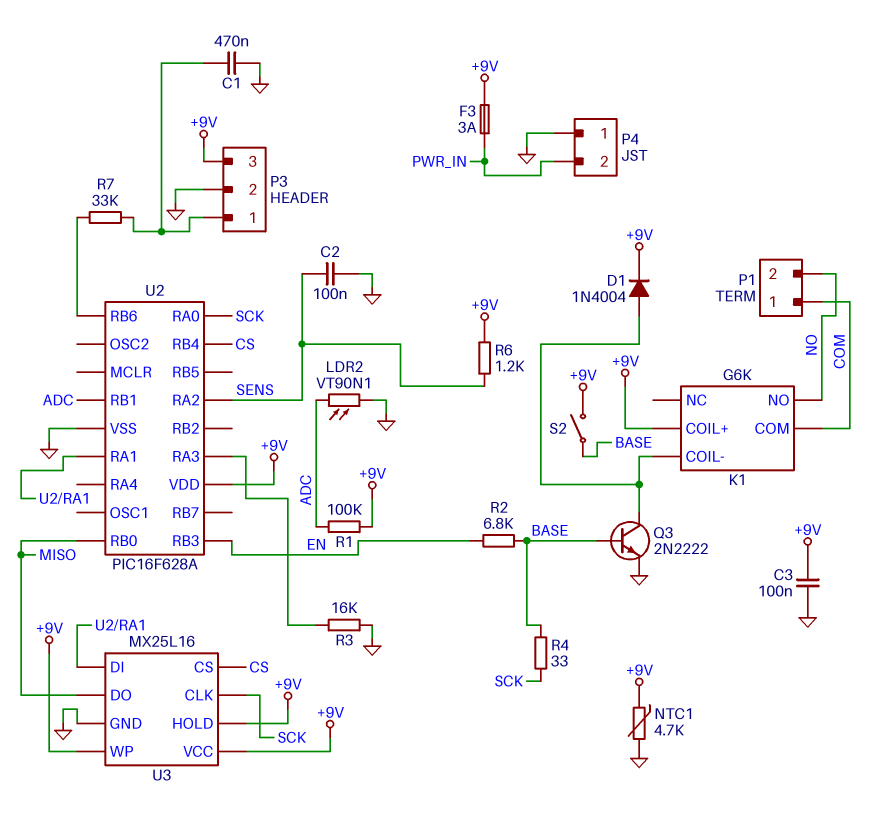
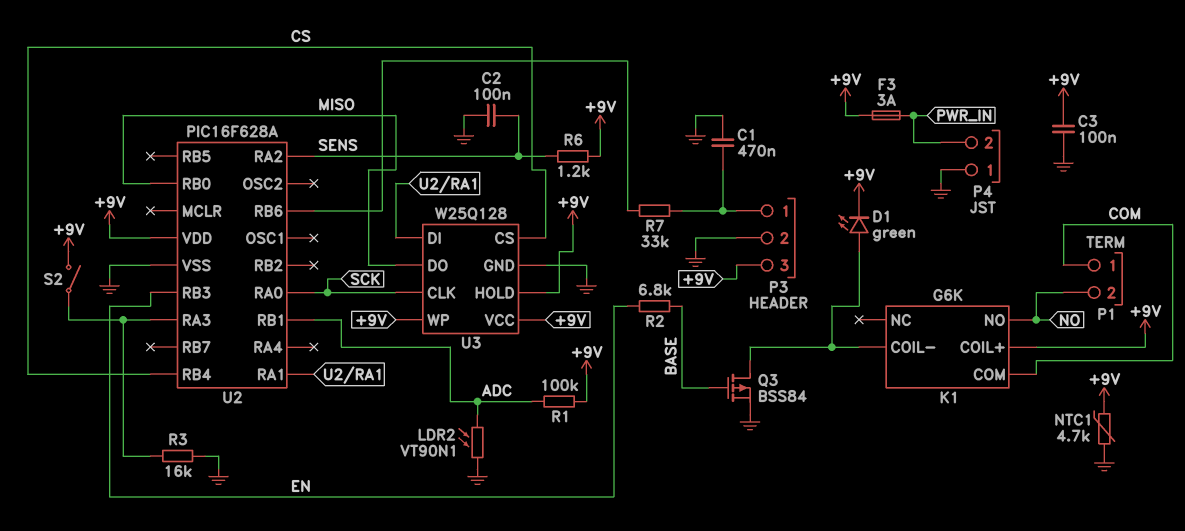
D1: diode 1N4004 (A K1/COIL-, K +9V) -> LED green (A K1/COIL-, K +9V)
Q3: NPN 2N2222 (B BASE, C K1/COIL-, E GND) -> PMOS BSS84 (G BASE, D K1/COIL-, S GND)
R4: 33 (BASE, SCK) -> none
S2: switch (+9V, BASE) -> switch (+9V, U2/RA3)
U3: MX25L16 -> W25Q128

